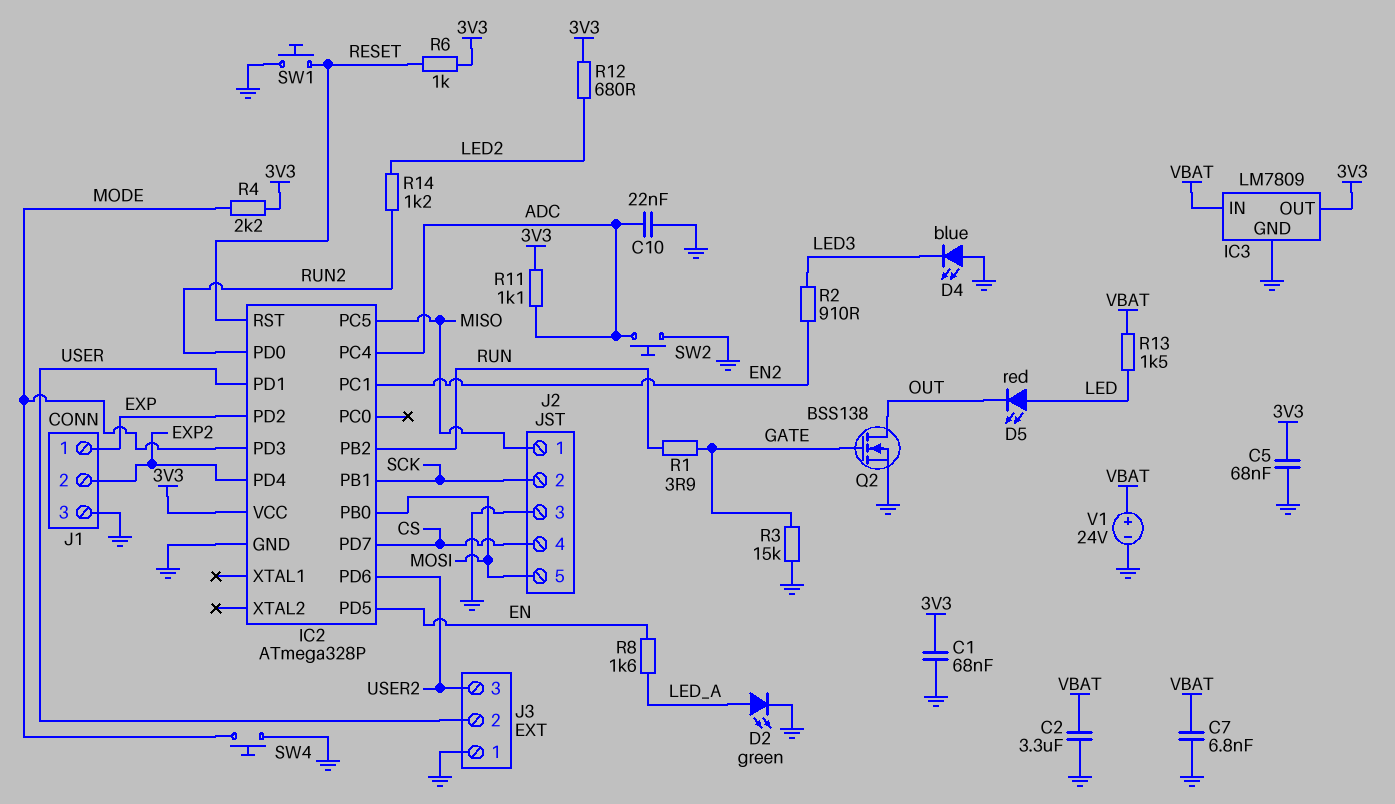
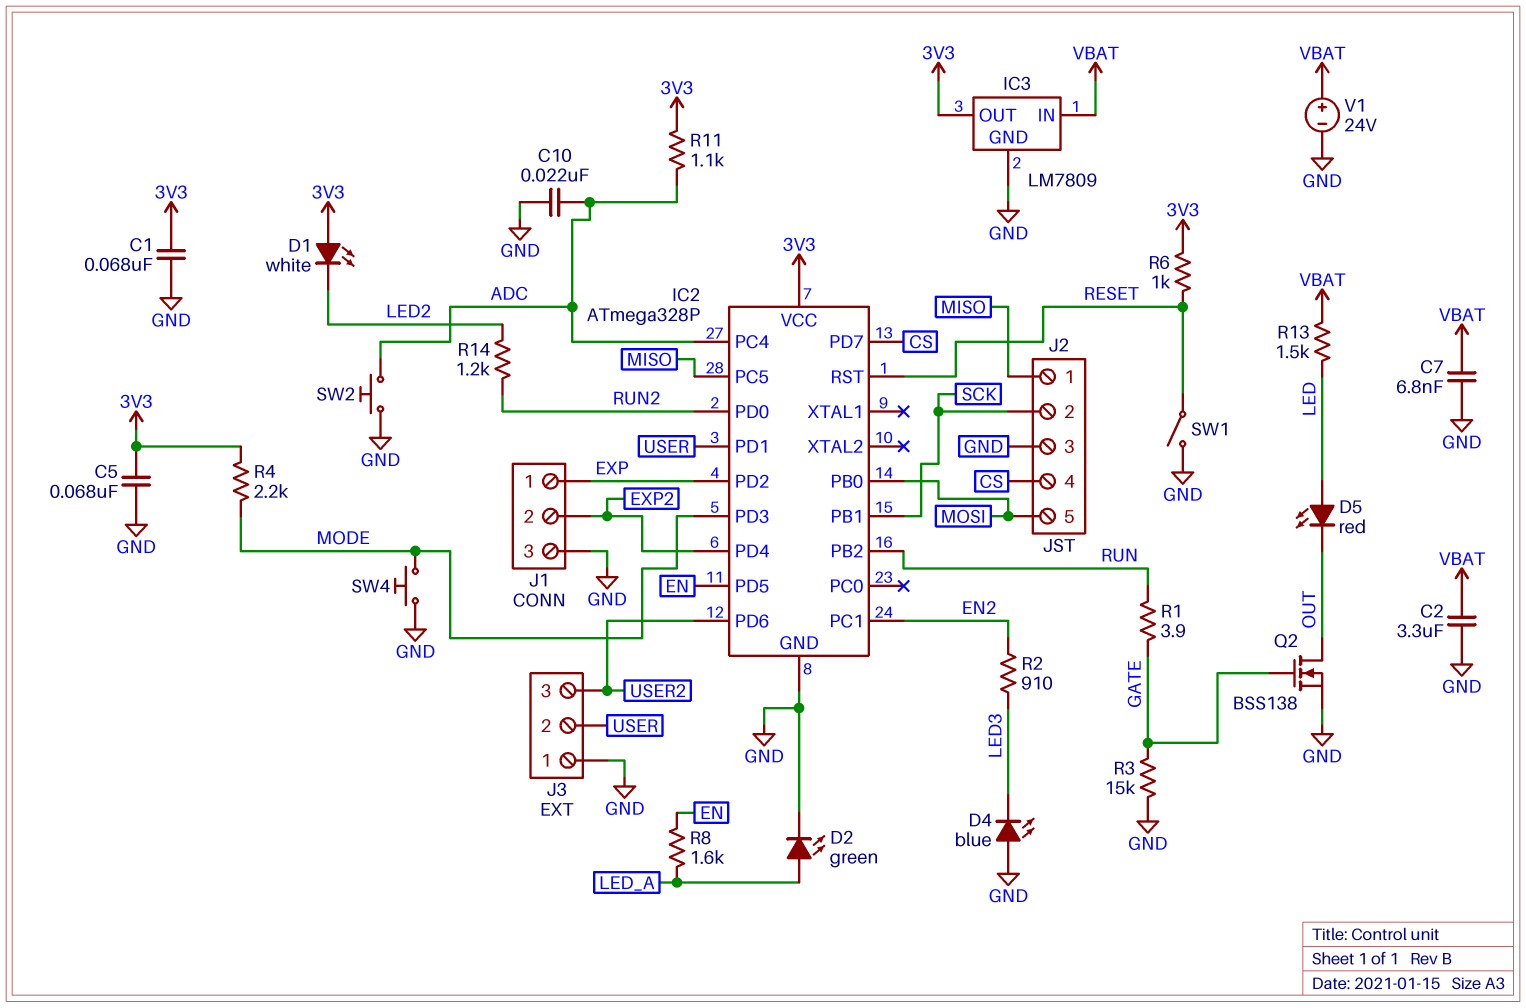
D1: none -> LED white (A 3V3, K LED2)
R12: 680 (3V3, LED2) -> none
SW1: button (GND, RESET) -> switch (GND, RESET)

